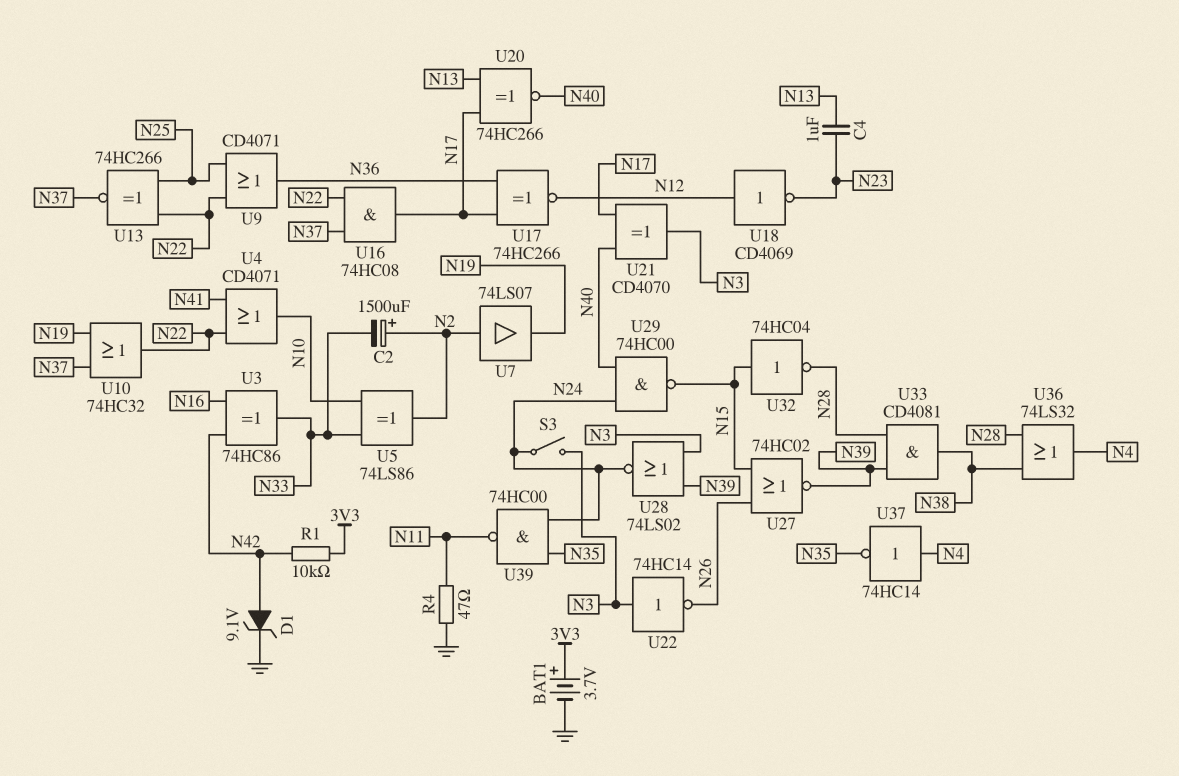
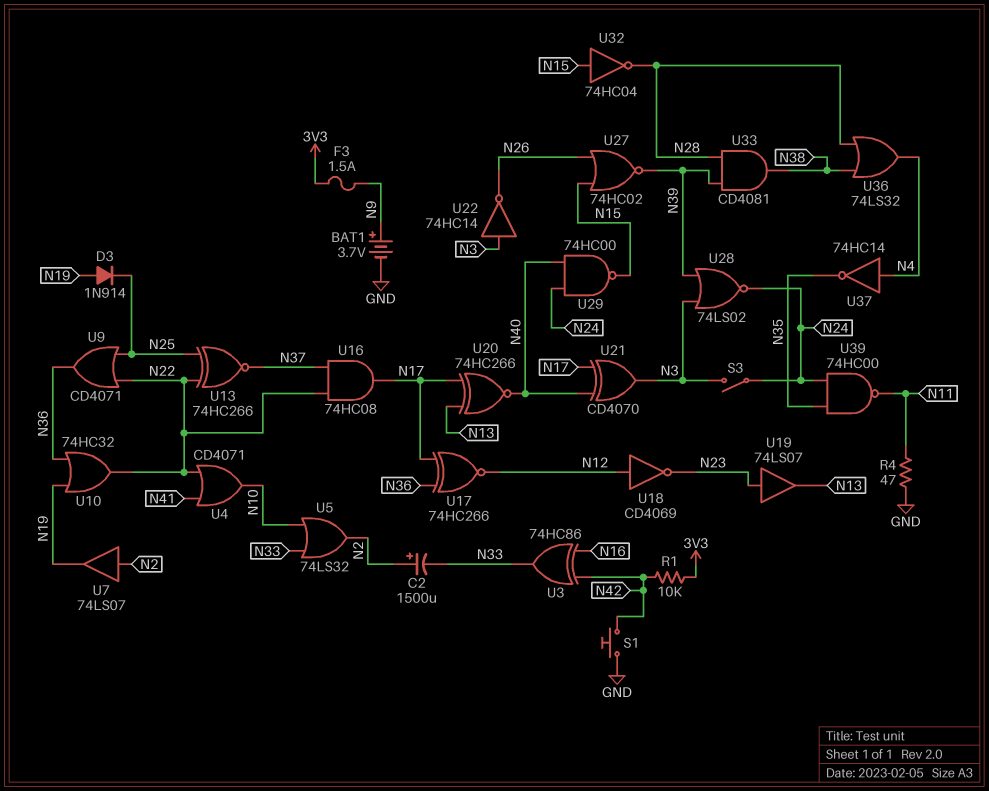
BAT1: 3.7V (plus 3V3, minus GND) -> 3.7V (plus N9, minus GND)
C4: 1uF (N13, N23) -> none
D1: zener 9.1V (A N42, K GND) -> none
D3: none -> diode 1N914 (A N19, K N25)
F3: none -> 1.5A (3V3, N9)
S1: none -> button (GND, N42)
U5: XOR 74LS86 (in N10, in N33, out N2) -> OR 74LS32 (in N10, in N33, out N2)
U10: OR 74HC32 (in N19, in N37, out N22) -> OR 74HC32 (in N19, in N36, out N22)
U19: none -> buffer 74LS07 (in N23, out N13)

